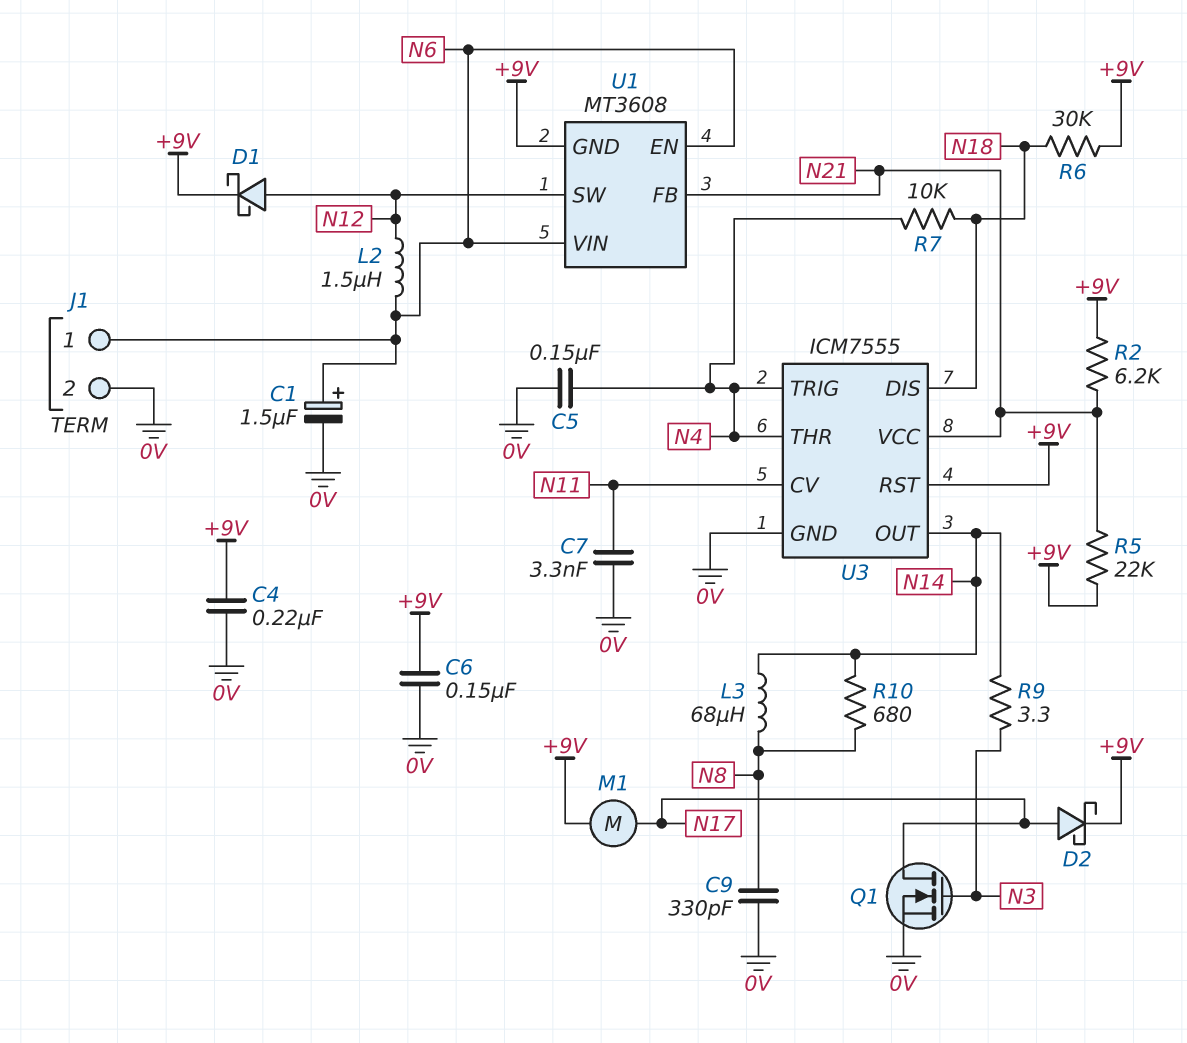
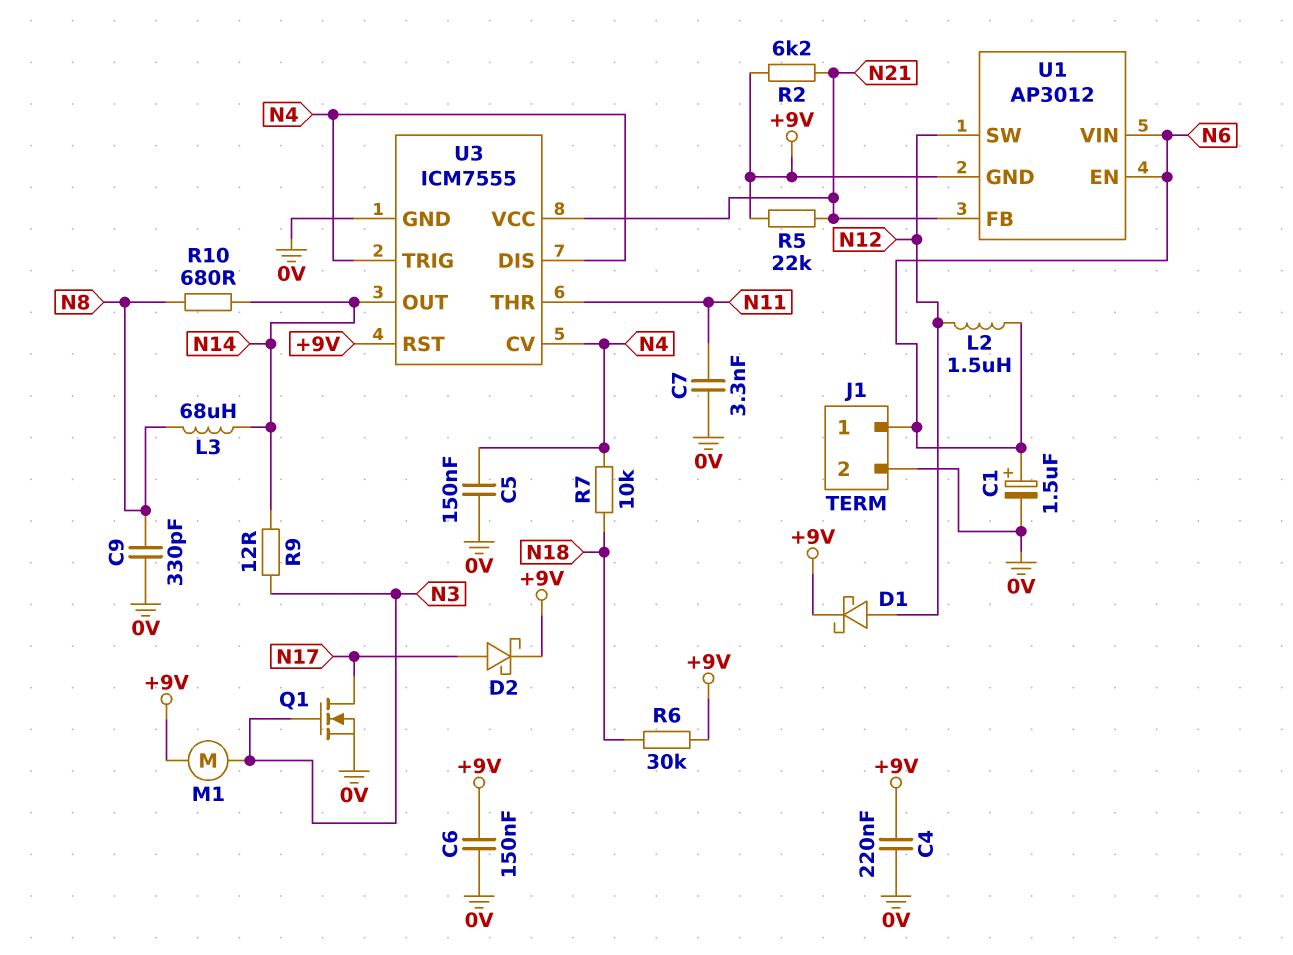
M1: motor (+9V, N17) -> motor (+9V, N3)
R9: 3.3 (N3, N14) -> 12 (N3, N14)
U1: MT3608 -> AP3012
U3 pin CV: N11 -> N4
U3 pin DIS: N18 -> N4
U3 pin THR: N4 -> N11

